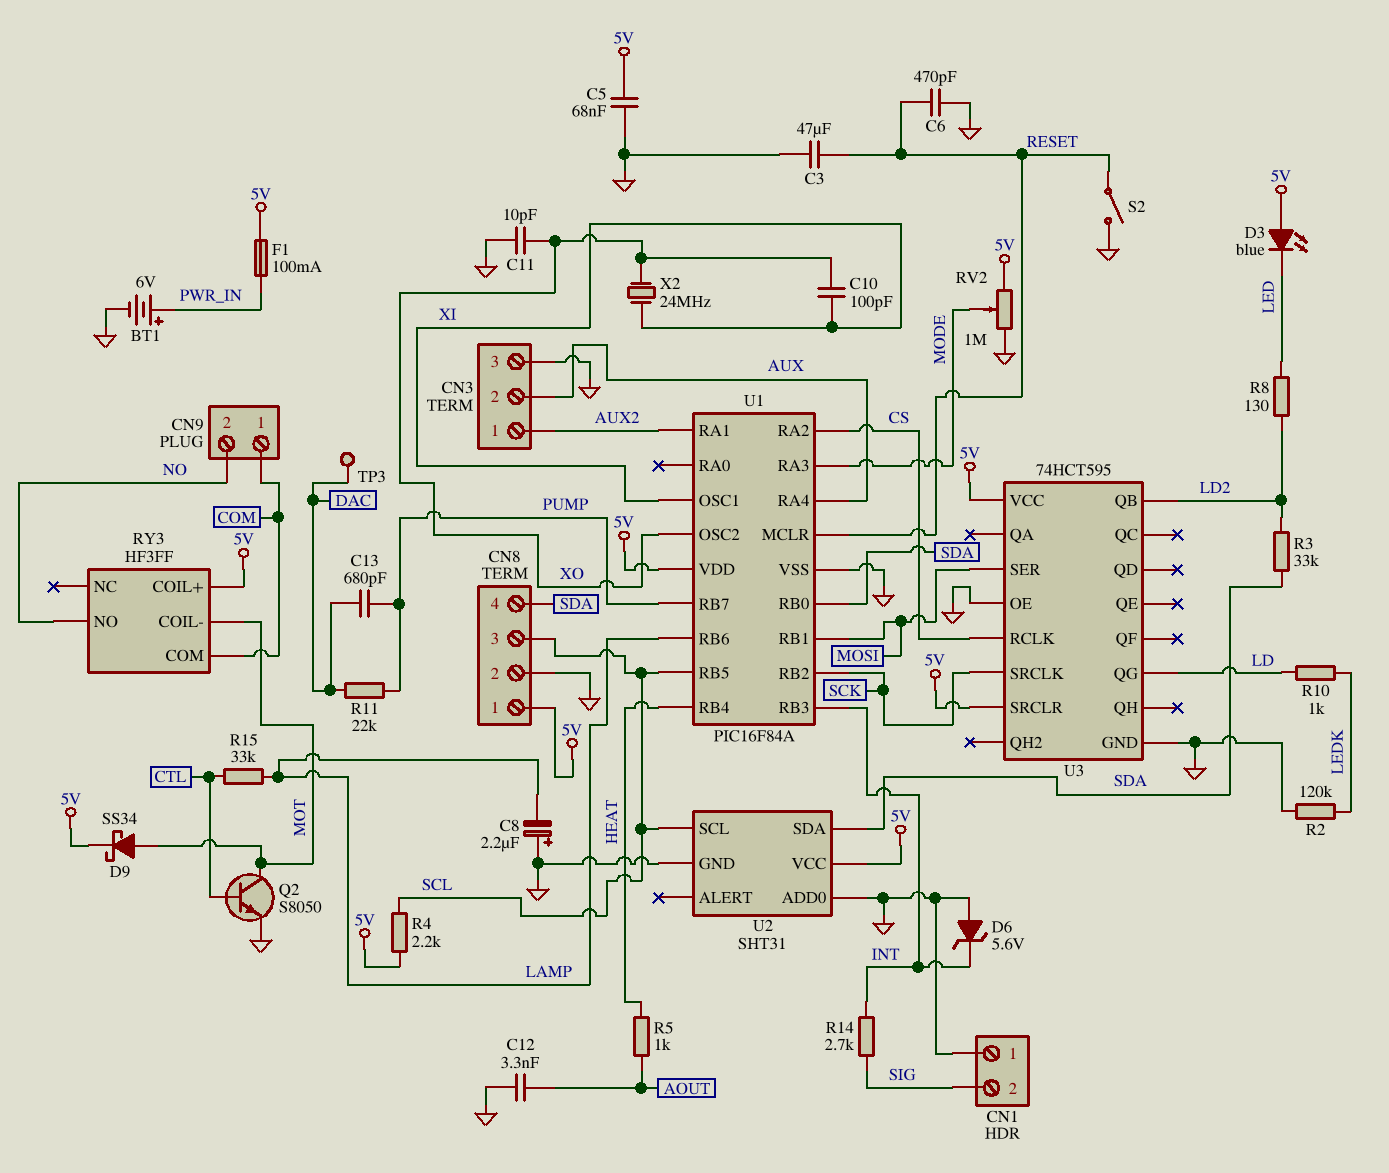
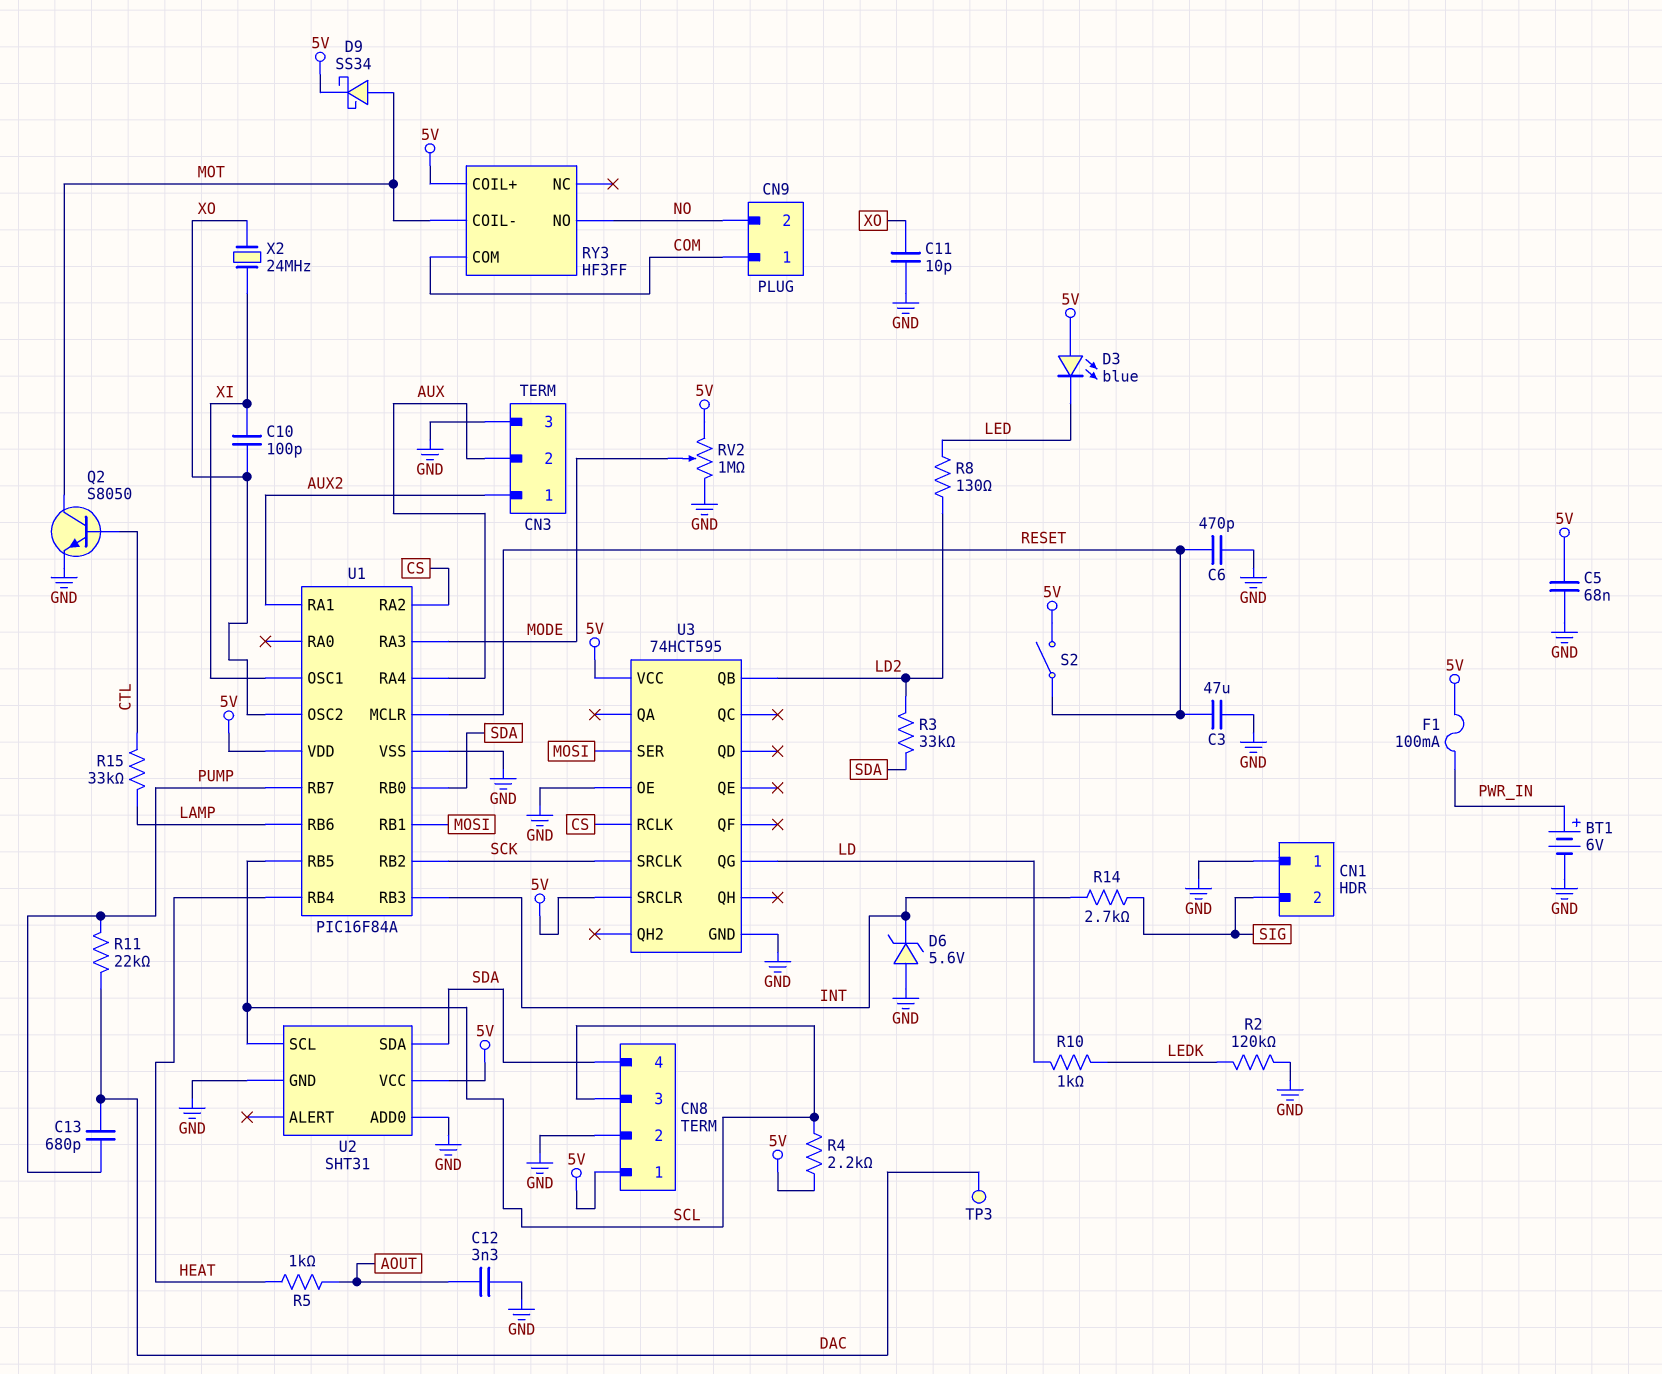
C8: 2.2uF (plus GND, minus LAMP) -> none
S2: switch (GND, RESET) -> switch (5V, RESET)

